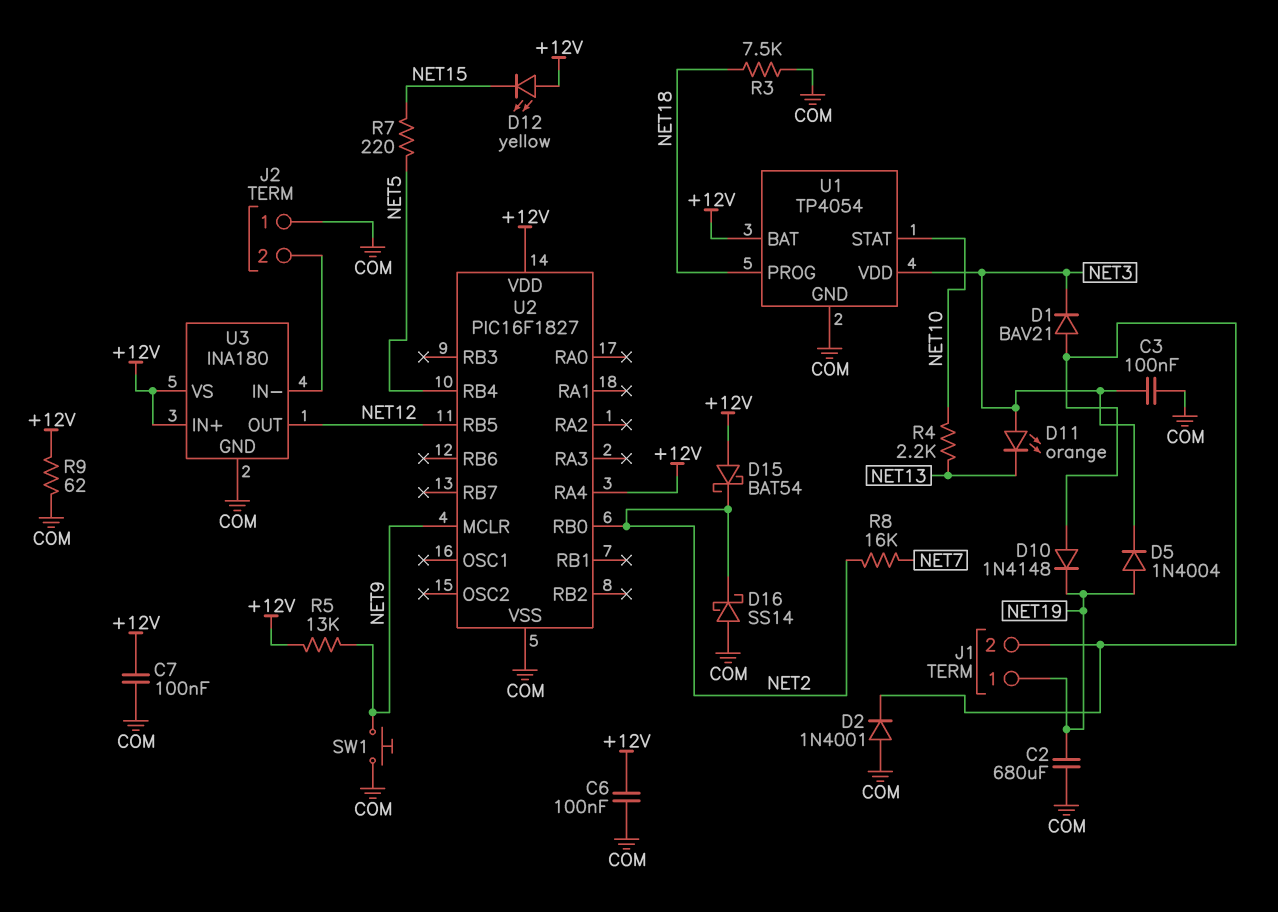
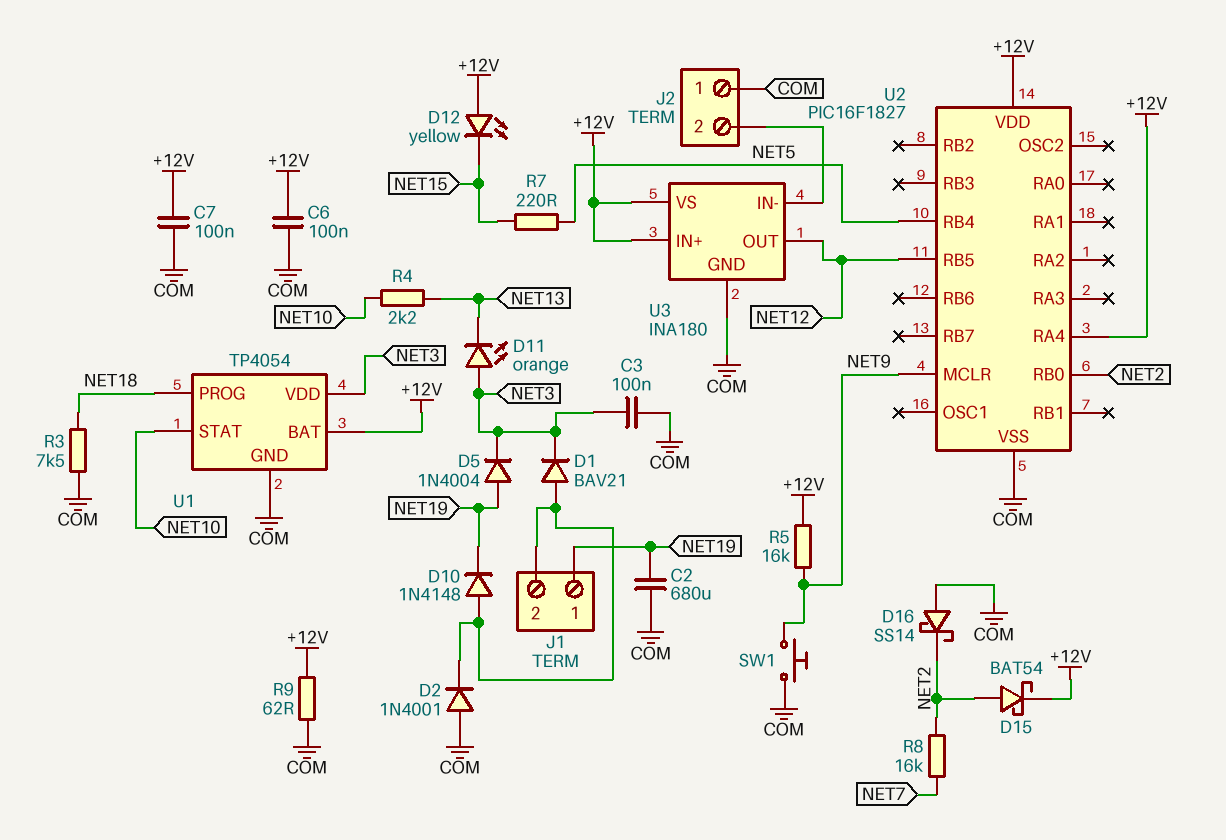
D15: schottky BAT54 (A +12V, K NET2) -> schottky BAT54 (A NET2, K +12V)
R5: 13k (+12V, NET9) -> 16k (+12V, NET9)

